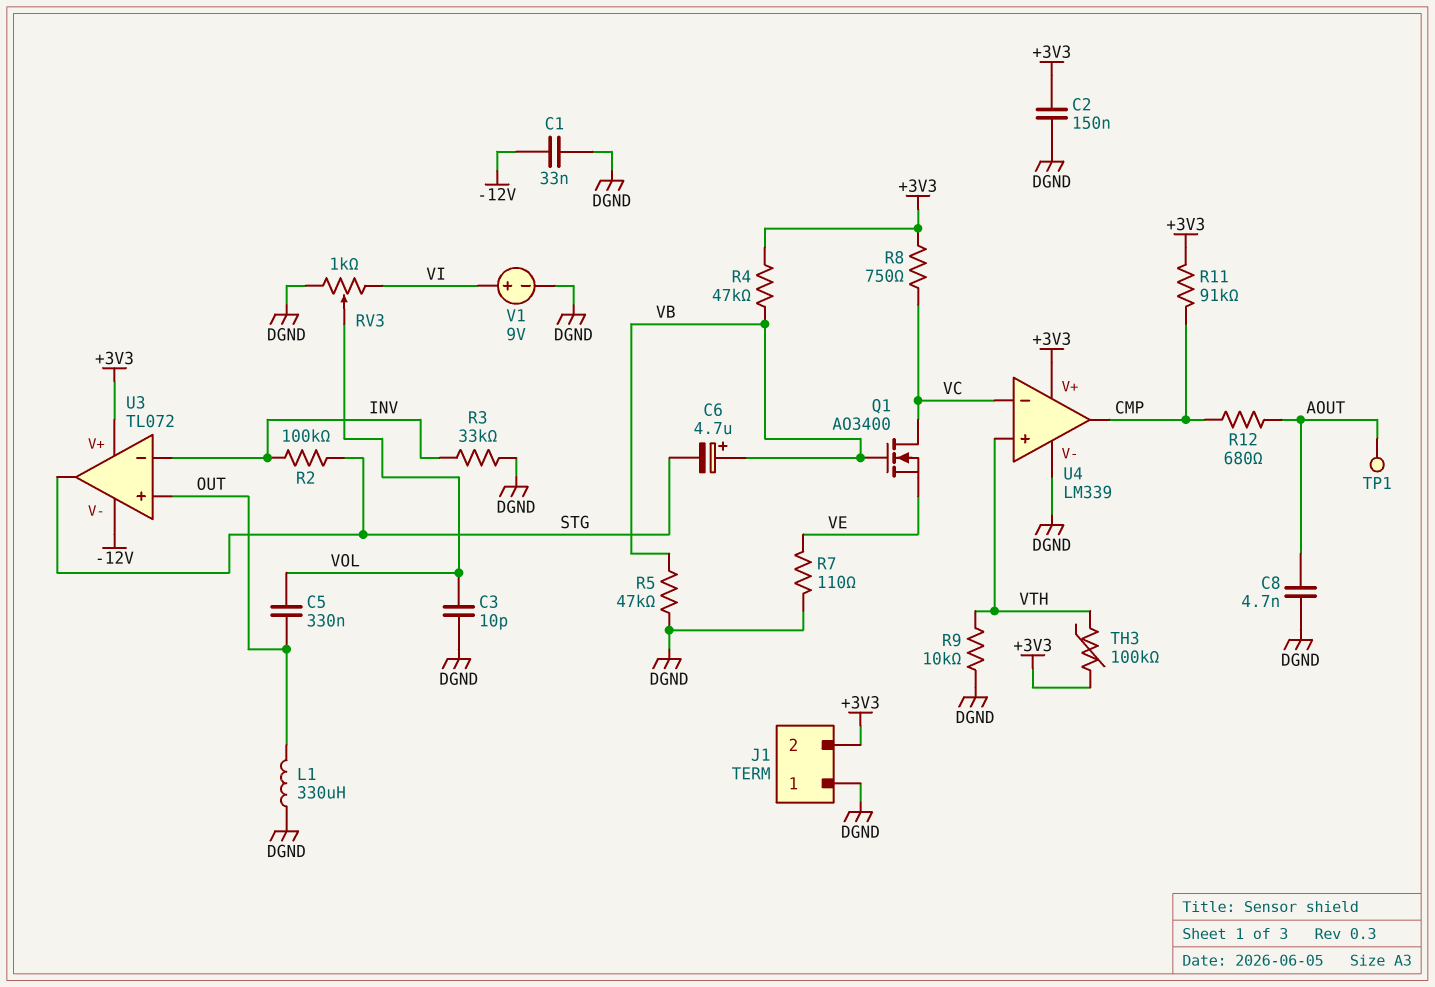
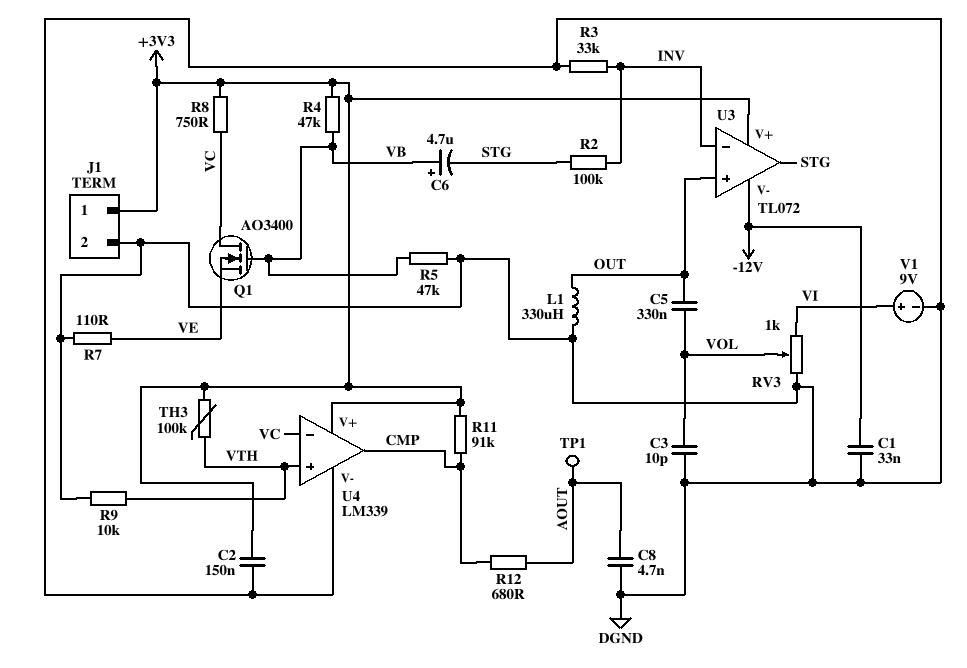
J1 pin 1: DGND -> +3V3
J1 pin 2: +3V3 -> DGND

